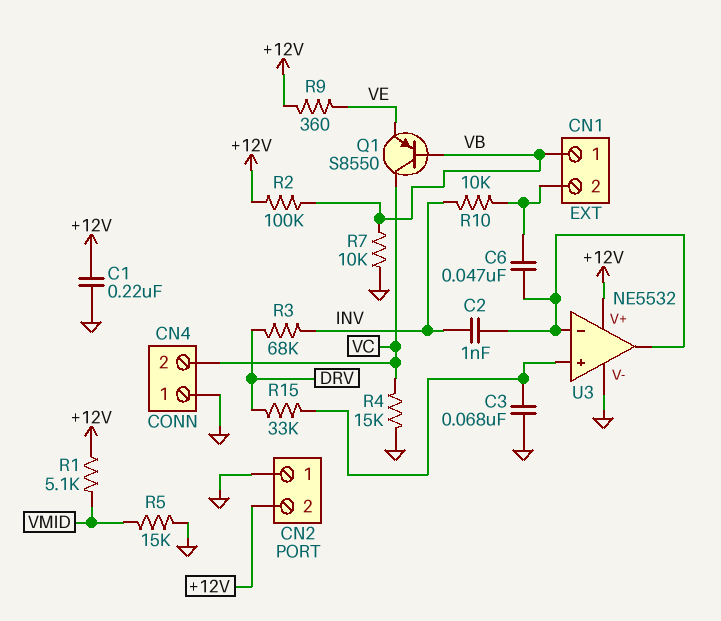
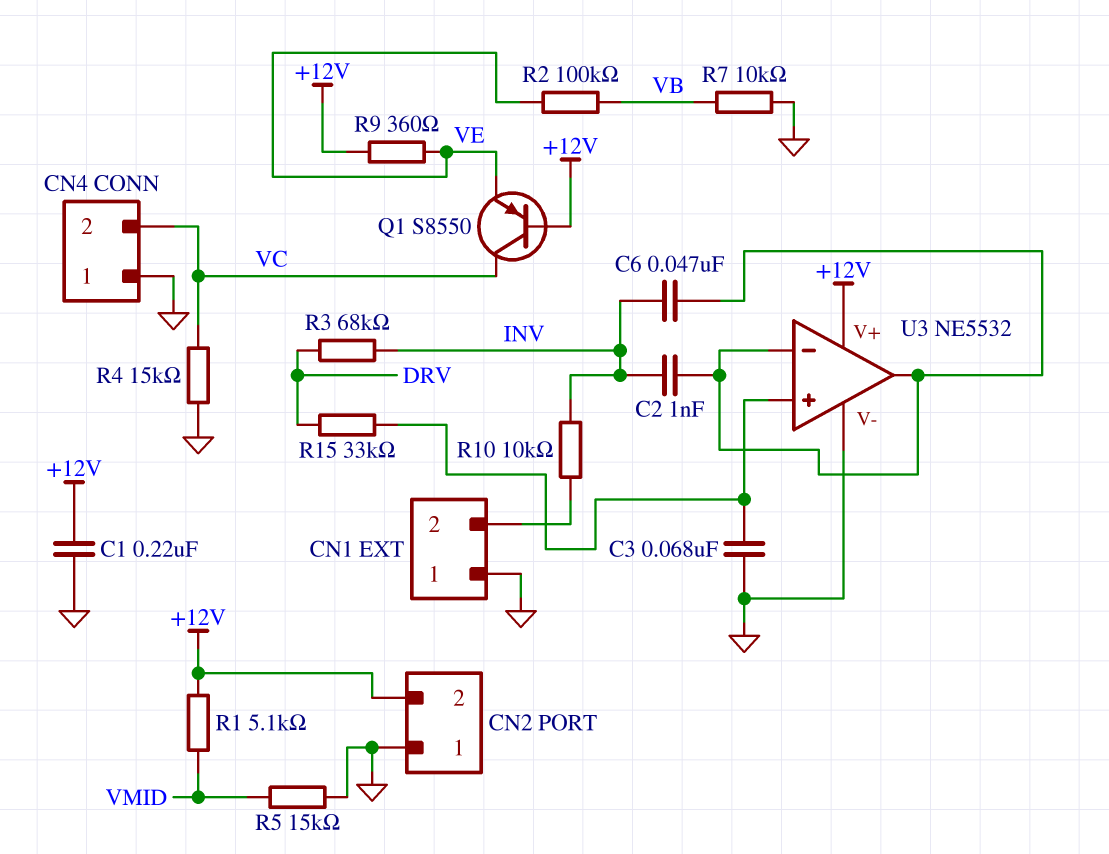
C6: 47nF (CN1/2, U3/in-) -> 47nF (INV, U3/in-)
CN1 pin 1: VB -> GND
Q1: PNP S8550 (B VB, C VC, E VE) -> PNP S8550 (B +12V, C VC, E VE)
R2: 100k (+12V, VB) -> 100k (VB, VE)

